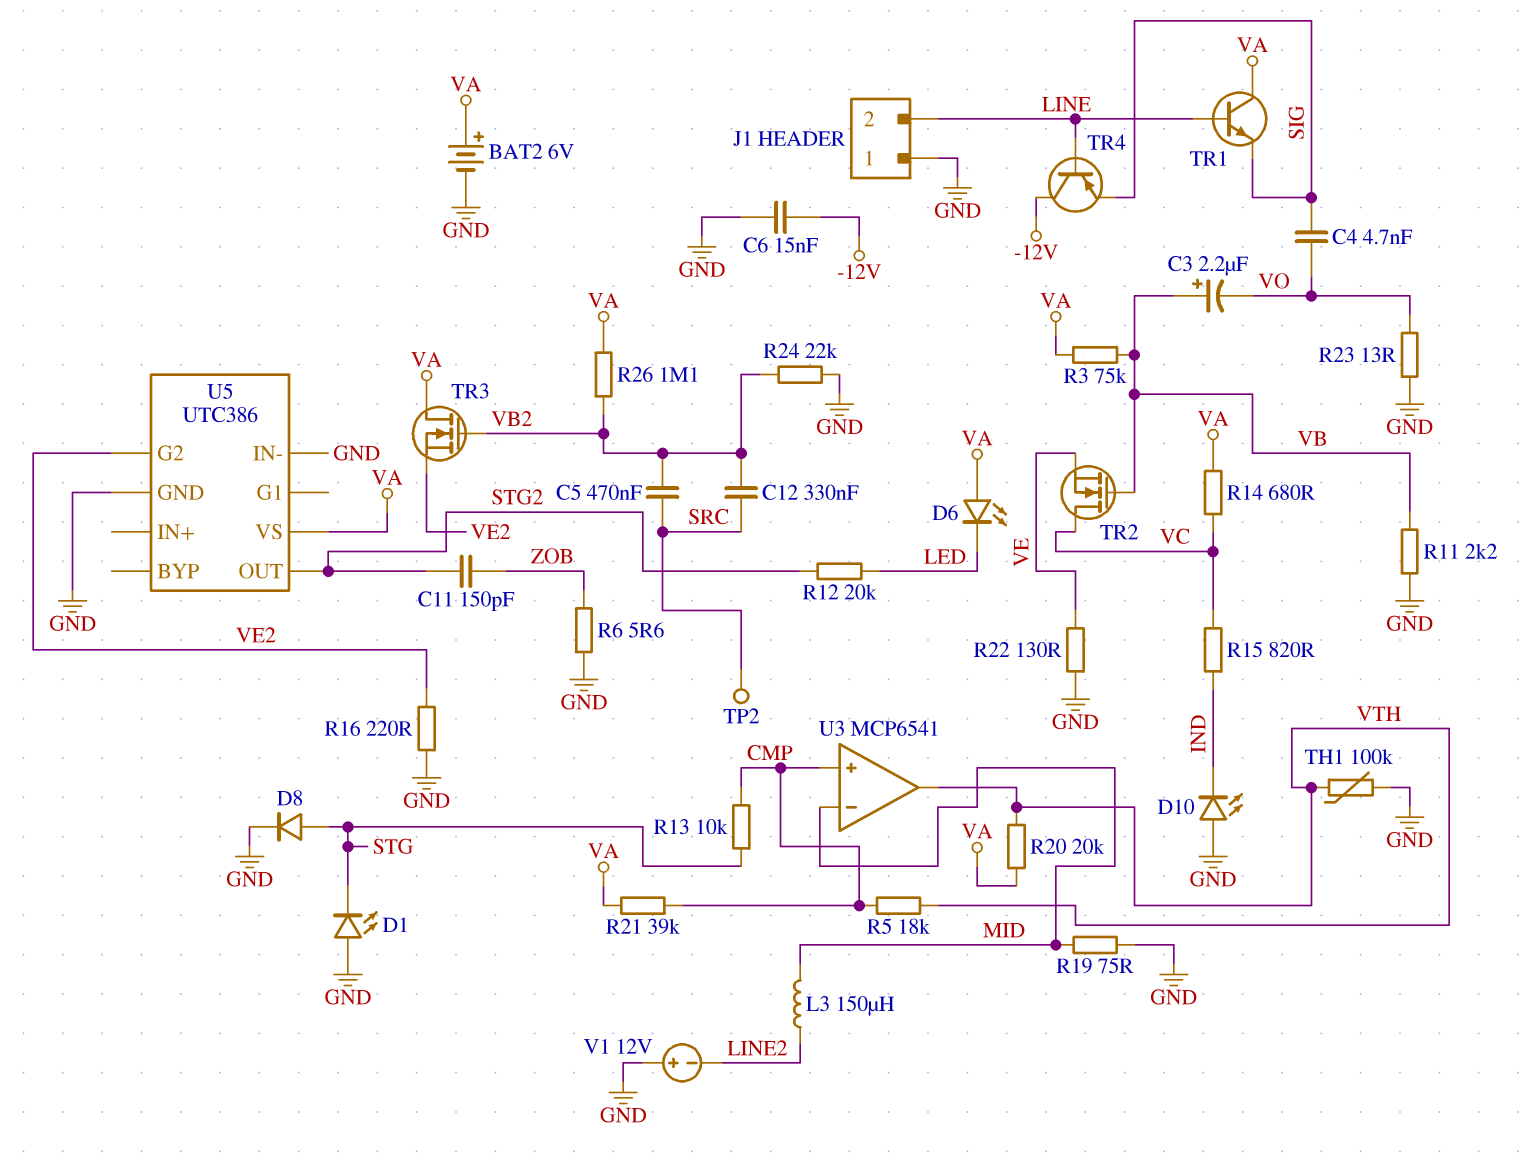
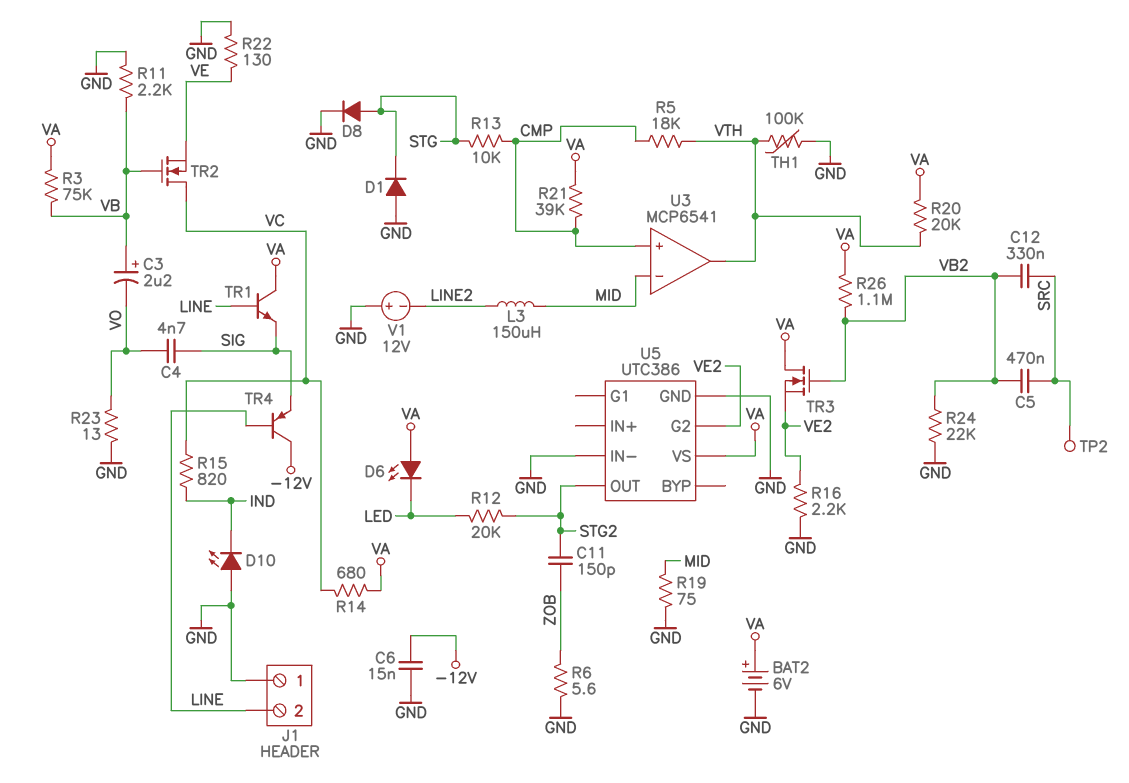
D1: LED (A GND, K STG) -> diode (A GND, K STG)
R16: 220 (GND, VE2) -> 2.2k (GND, VE2)

